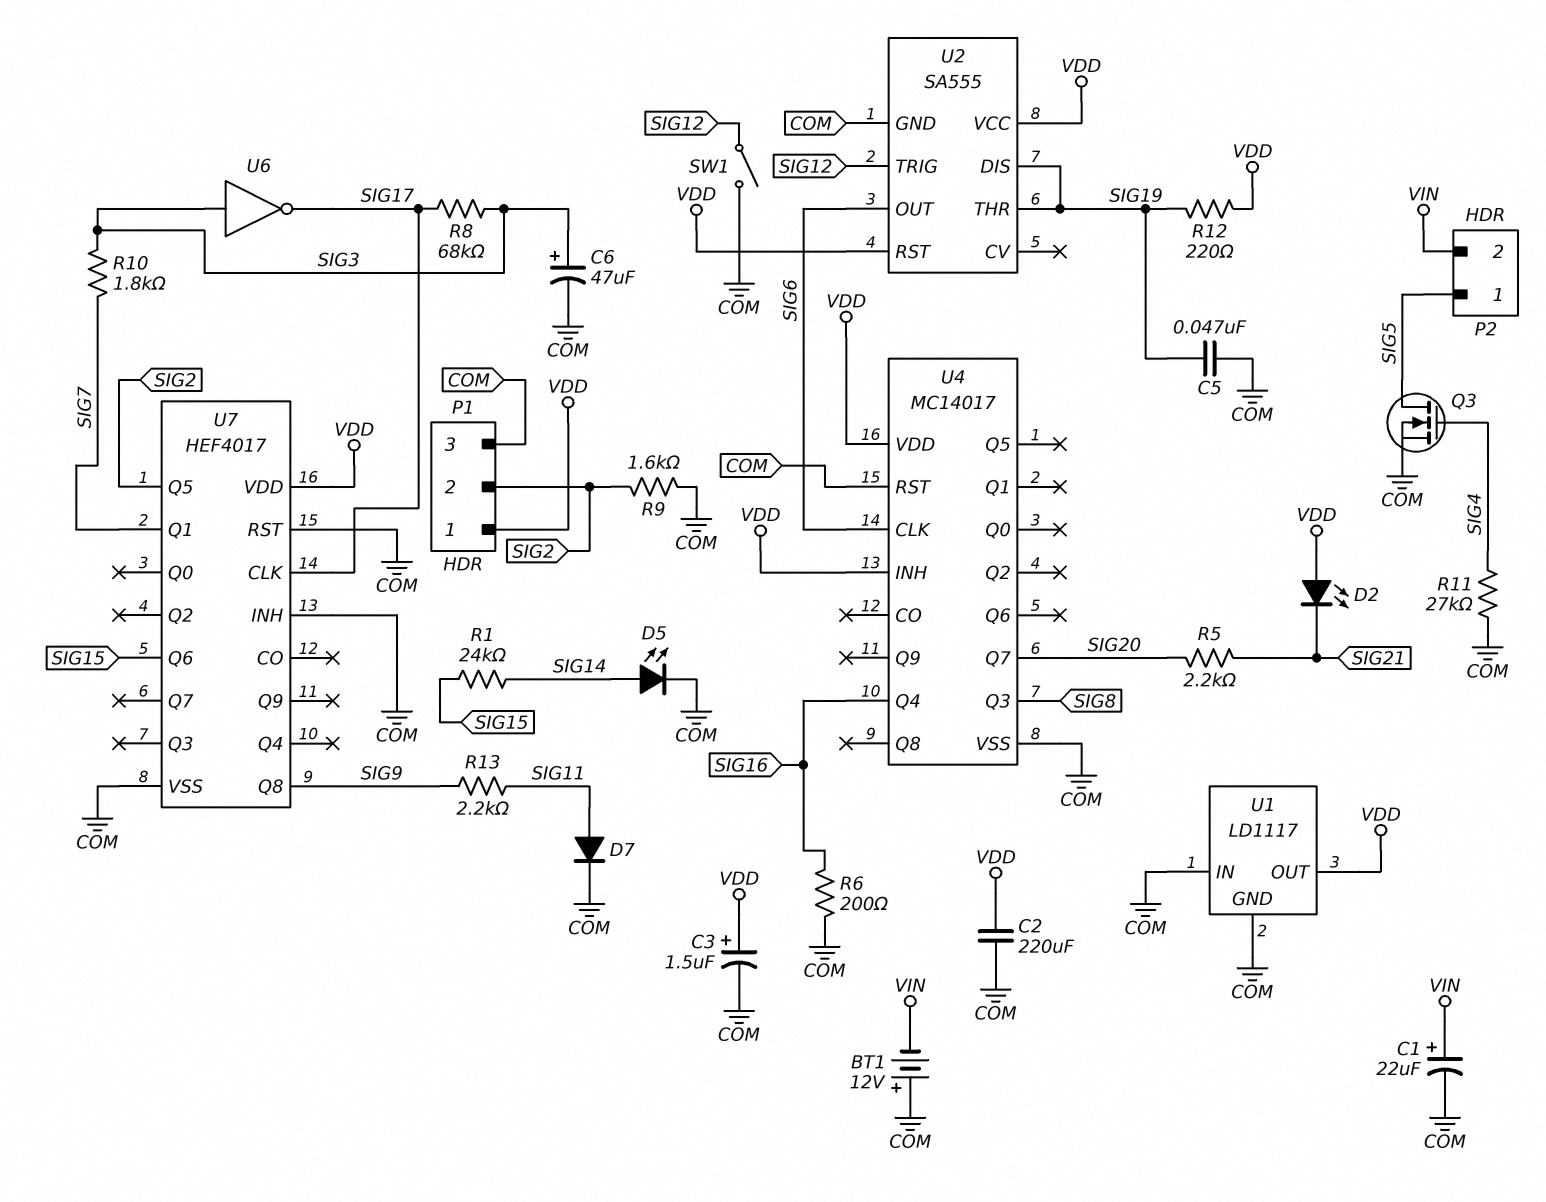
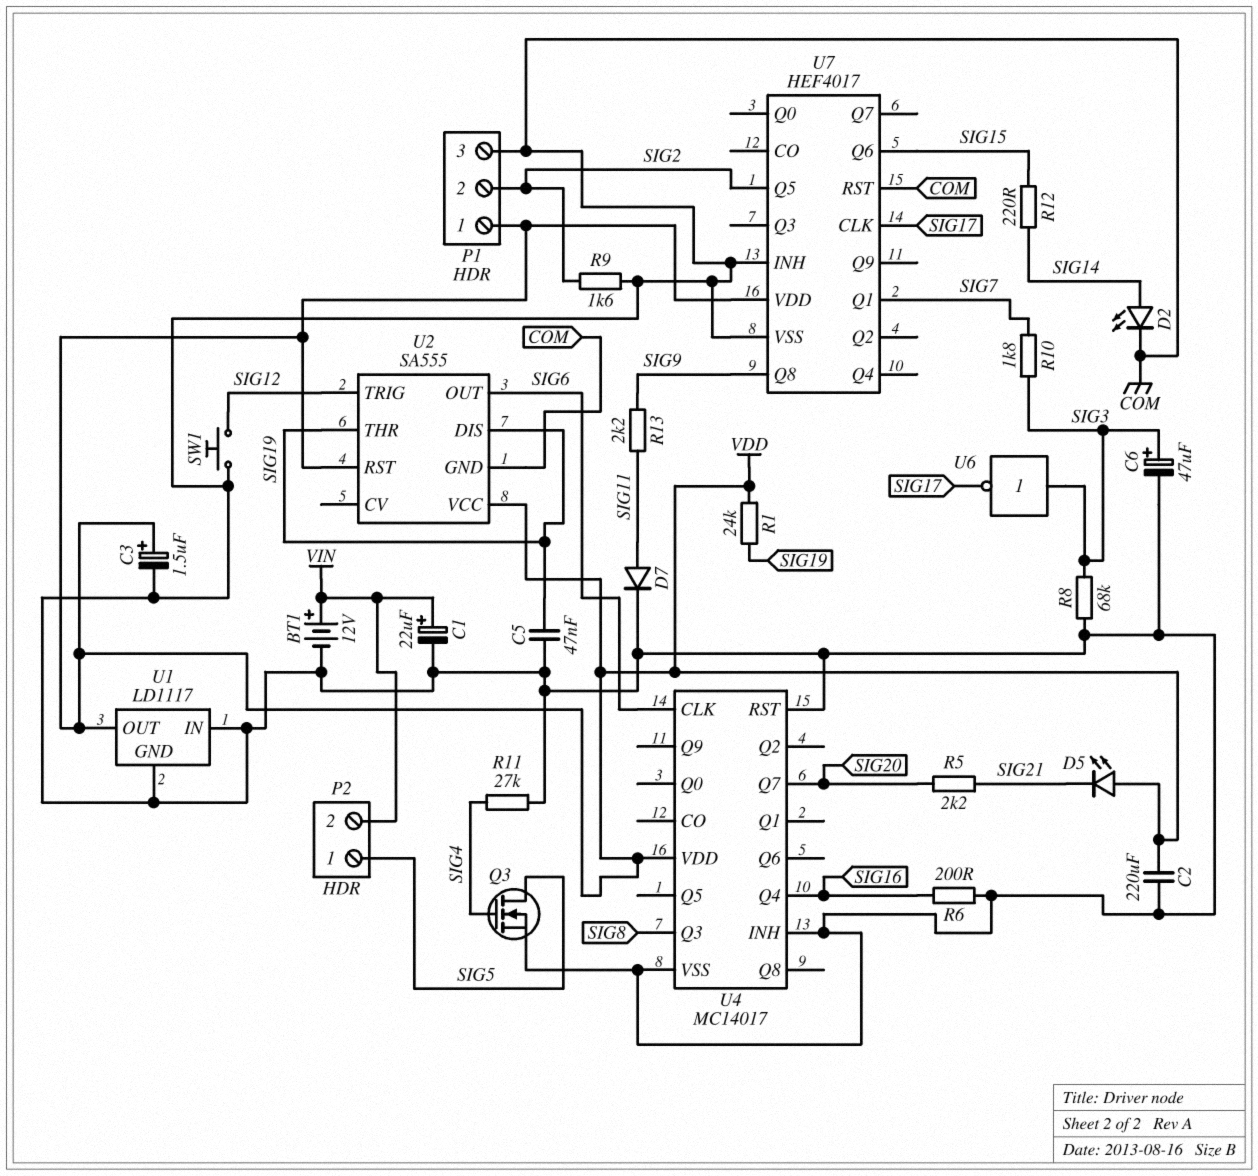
BT1: 12V (plus COM, minus VIN) -> 12V (plus VIN, minus COM)
D2: LED (A VDD, K SIG21) -> LED (A SIG14, K COM)
D5: LED (A SIG14, K COM) -> LED (A VDD, K SIG21)
R1: 24k (SIG14, SIG15) -> 24k (SIG19, VDD)
R8: 68k (SIG3, SIG17) -> 68k (COM, SIG3)
R12: 220 (SIG19, VDD) -> 220 (SIG14, SIG15)
SW1: switch (COM, SIG12) -> button (COM, SIG12)
U4 pin INH: VDD -> COM

